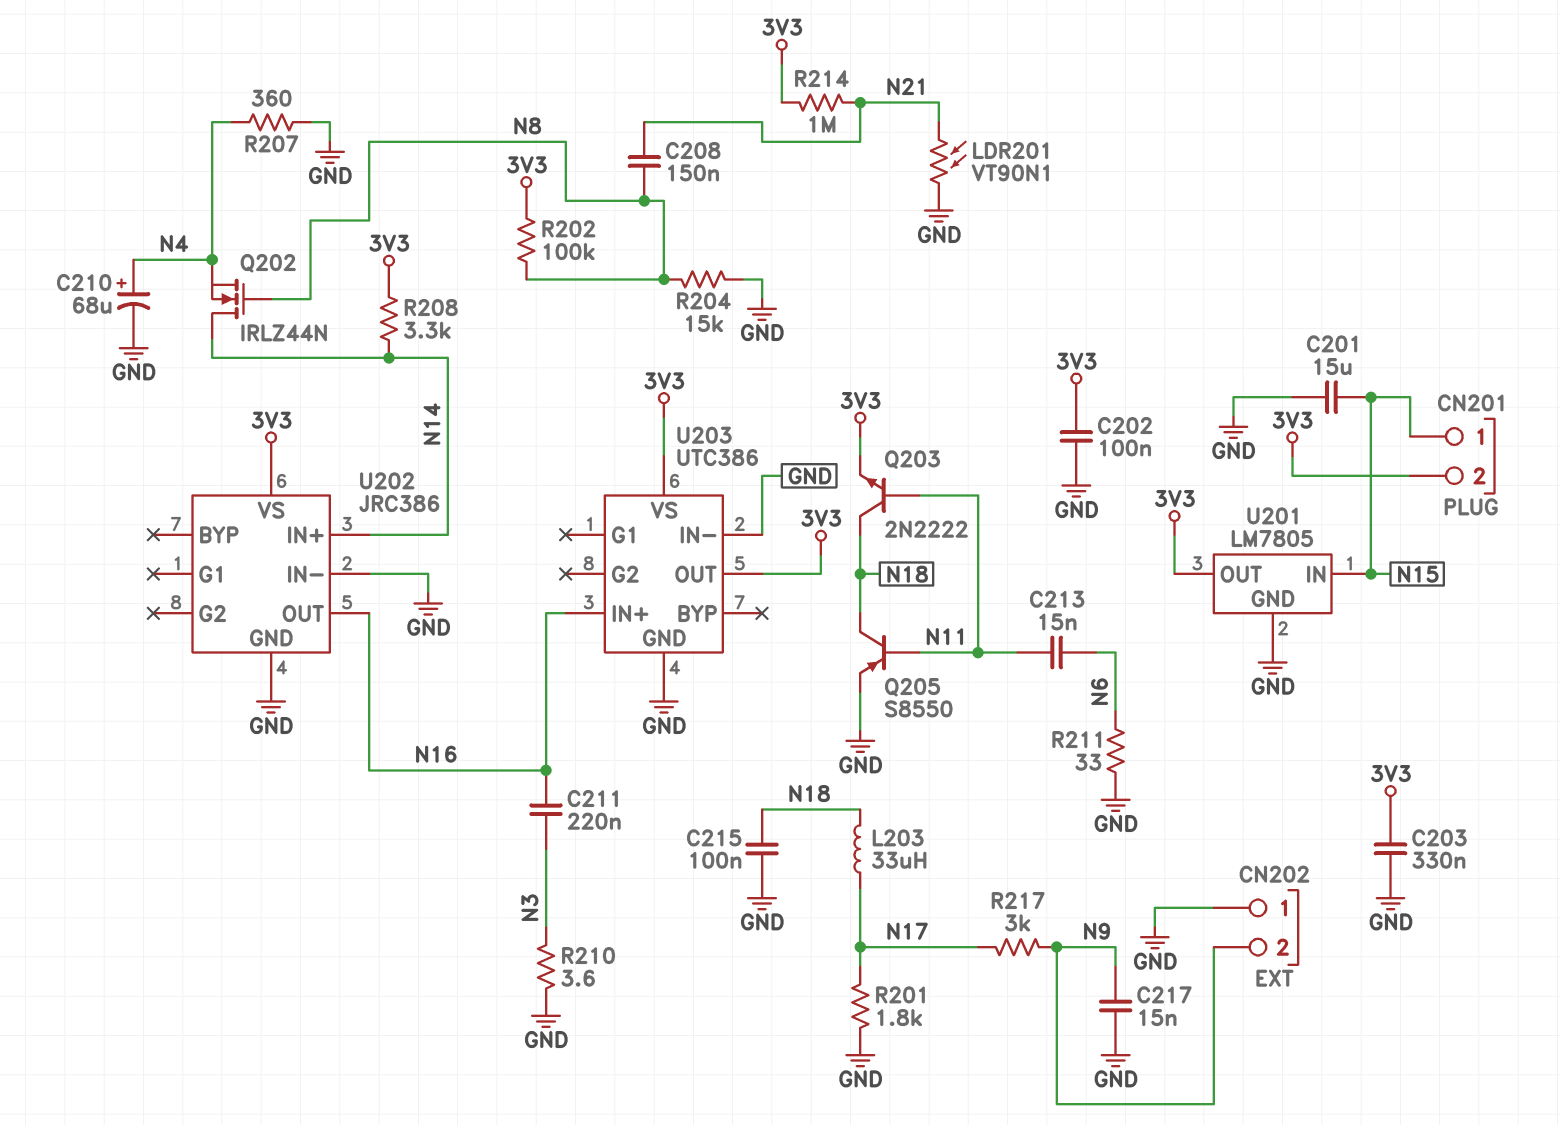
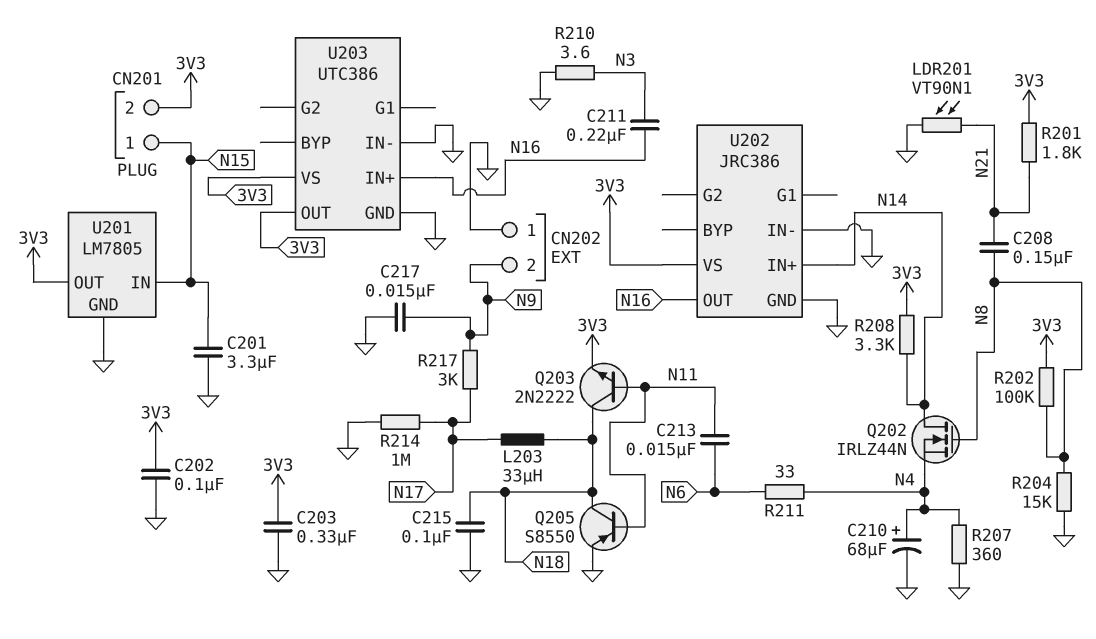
C201: 15uF (GND, N15) -> 3.3uF (GND, N15)
R201: 1.8k (GND, N17) -> 1.8k (3V3, N21)
R211: 33 (GND, N6) -> 33 (N4, N6)
R214: 1M (3V3, N21) -> 1M (GND, N17)

